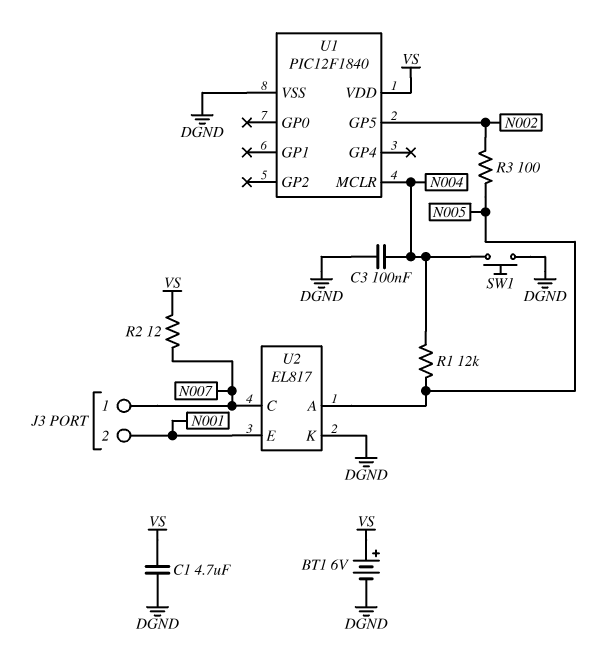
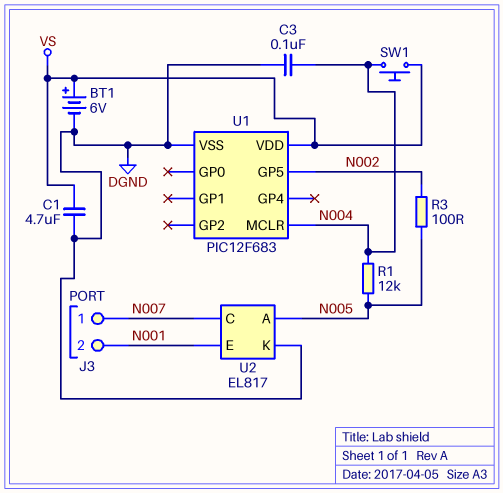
R2: 12 (N007, VS) -> none
SW1: button (DGND, N004) -> button (N004, VS)
U1: PIC12F1840 -> PIC12F683

